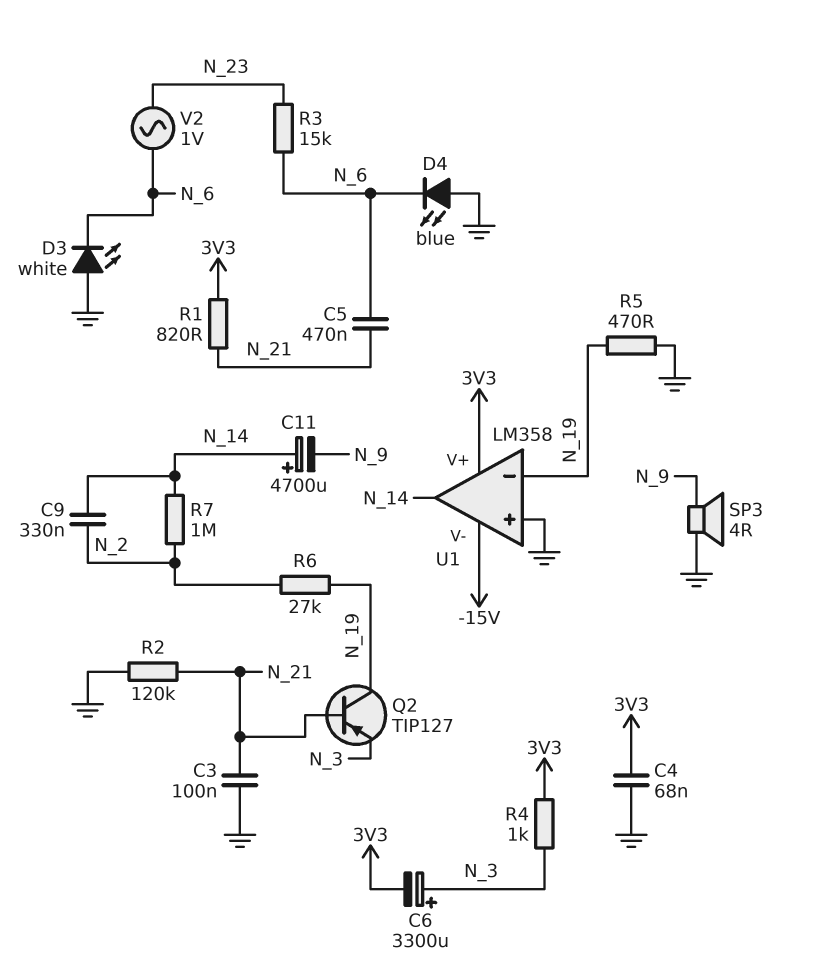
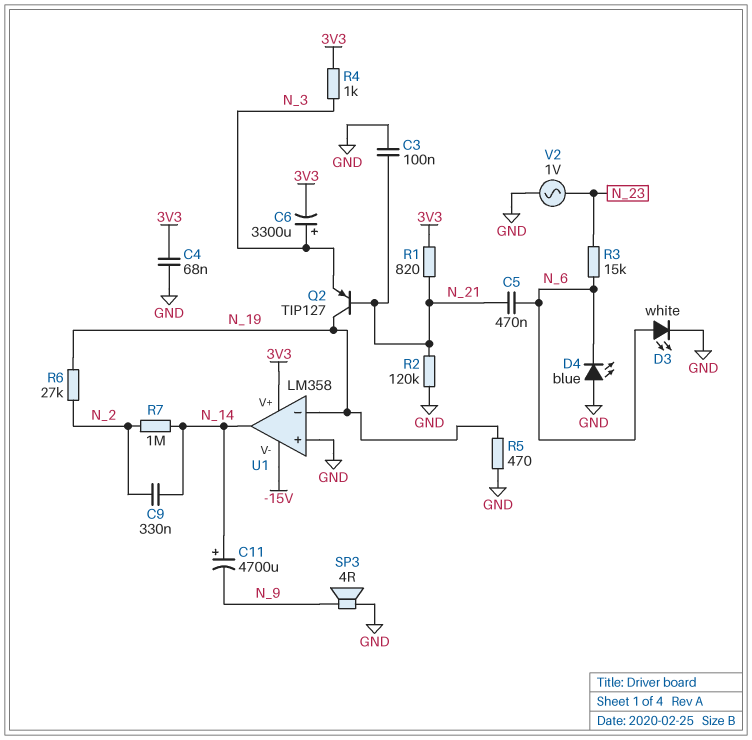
D3: LED white (A GND, K N_6) -> LED white (A N_6, K GND)
V2: AC 1V (N_6, N_23) -> AC 1V (GND, N_23)

